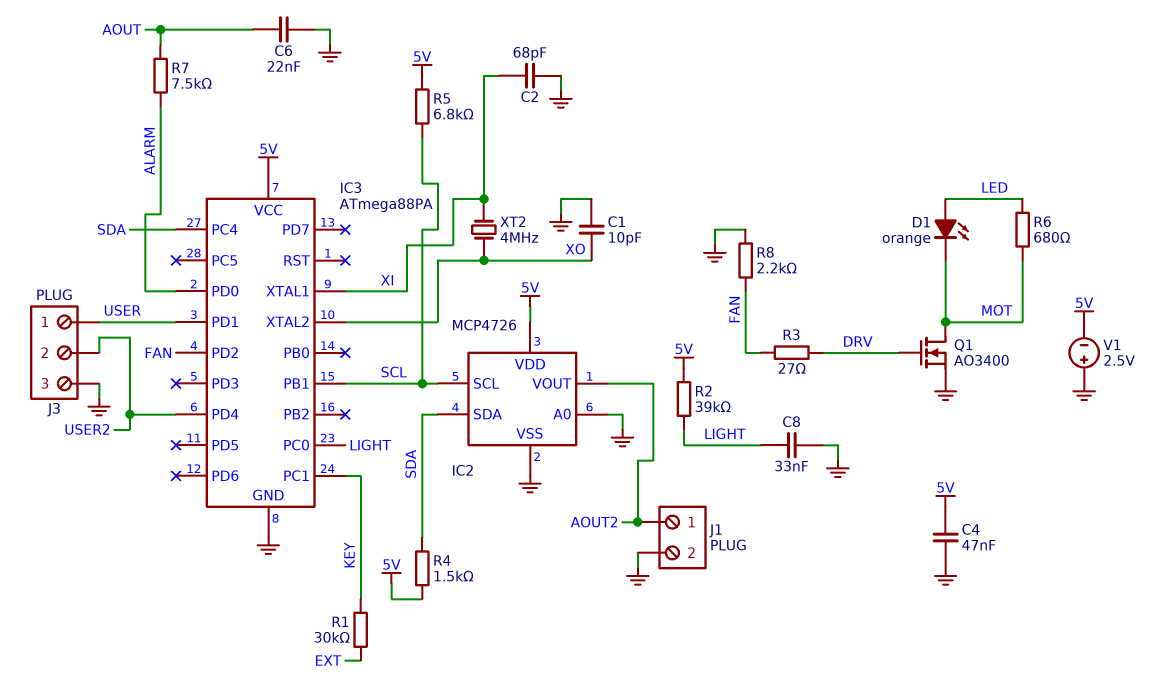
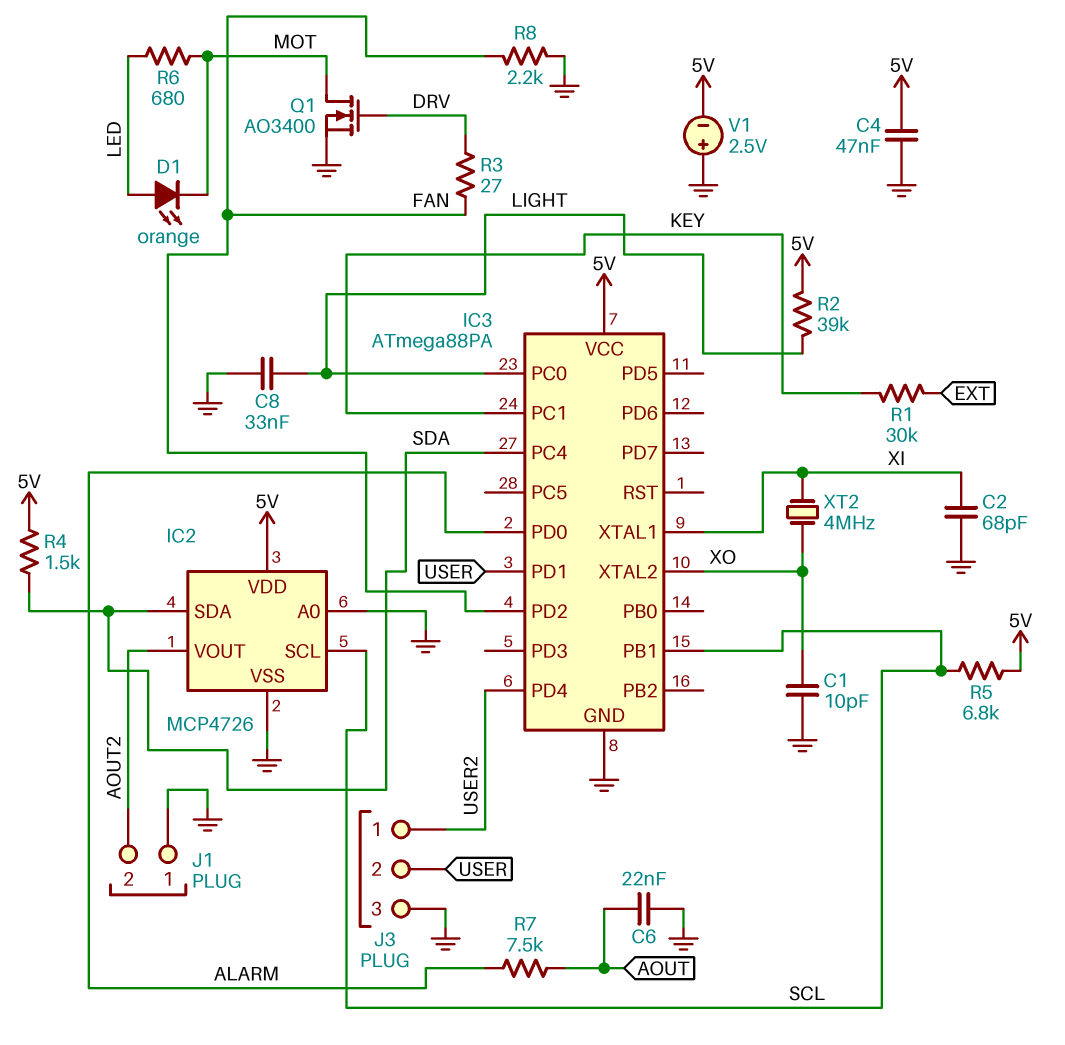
J1 pin 1: AOUT2 -> GND
J1 pin 2: GND -> AOUT2
J3 pin 1: USER -> USER2
J3 pin 2: USER2 -> USER

